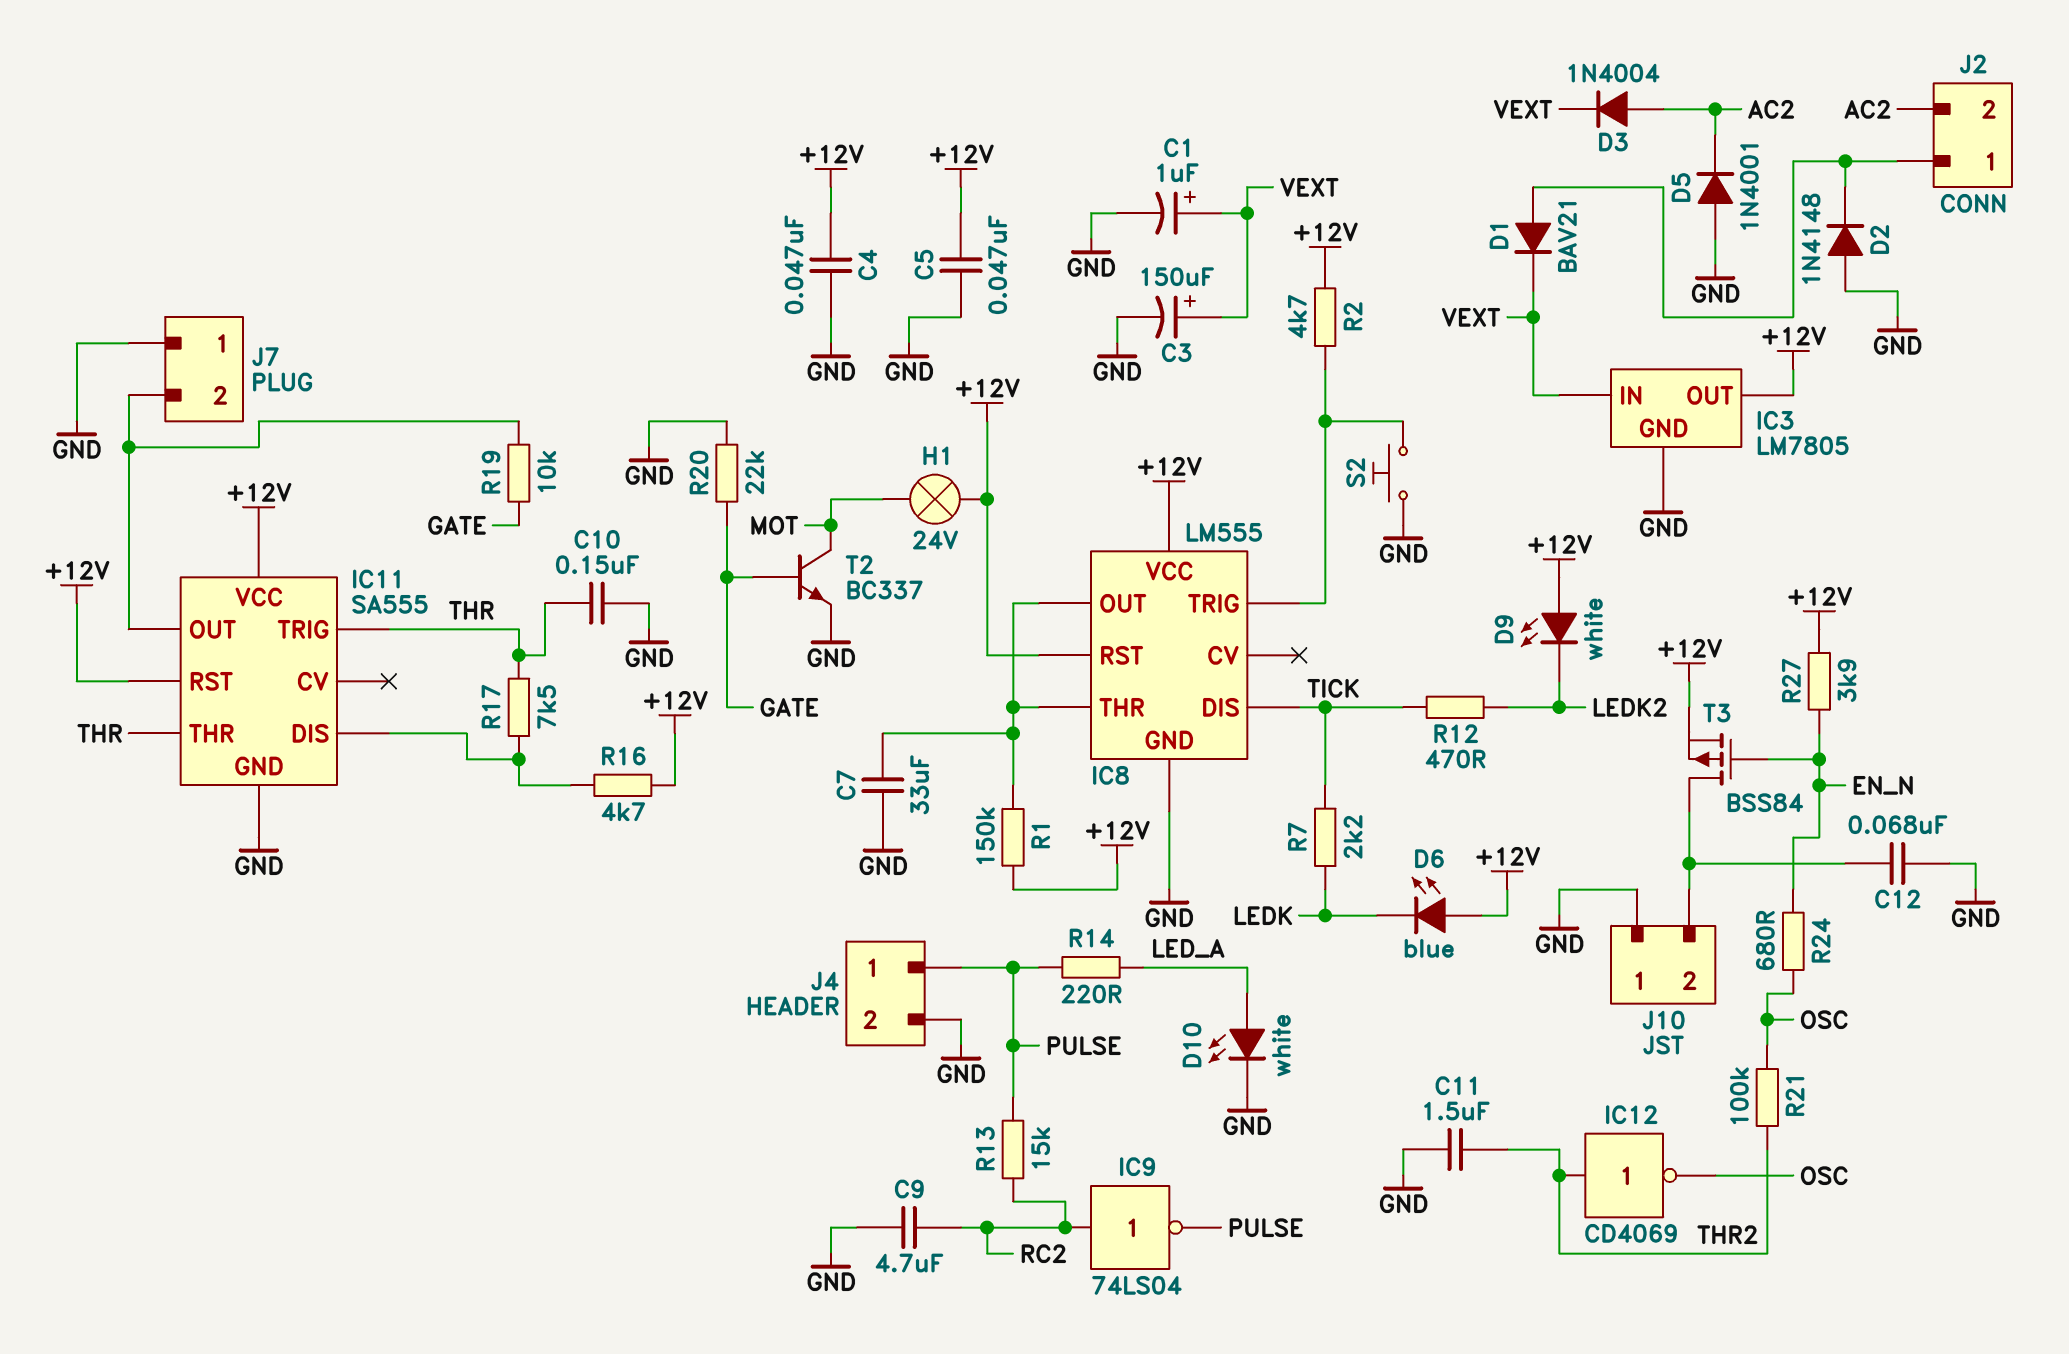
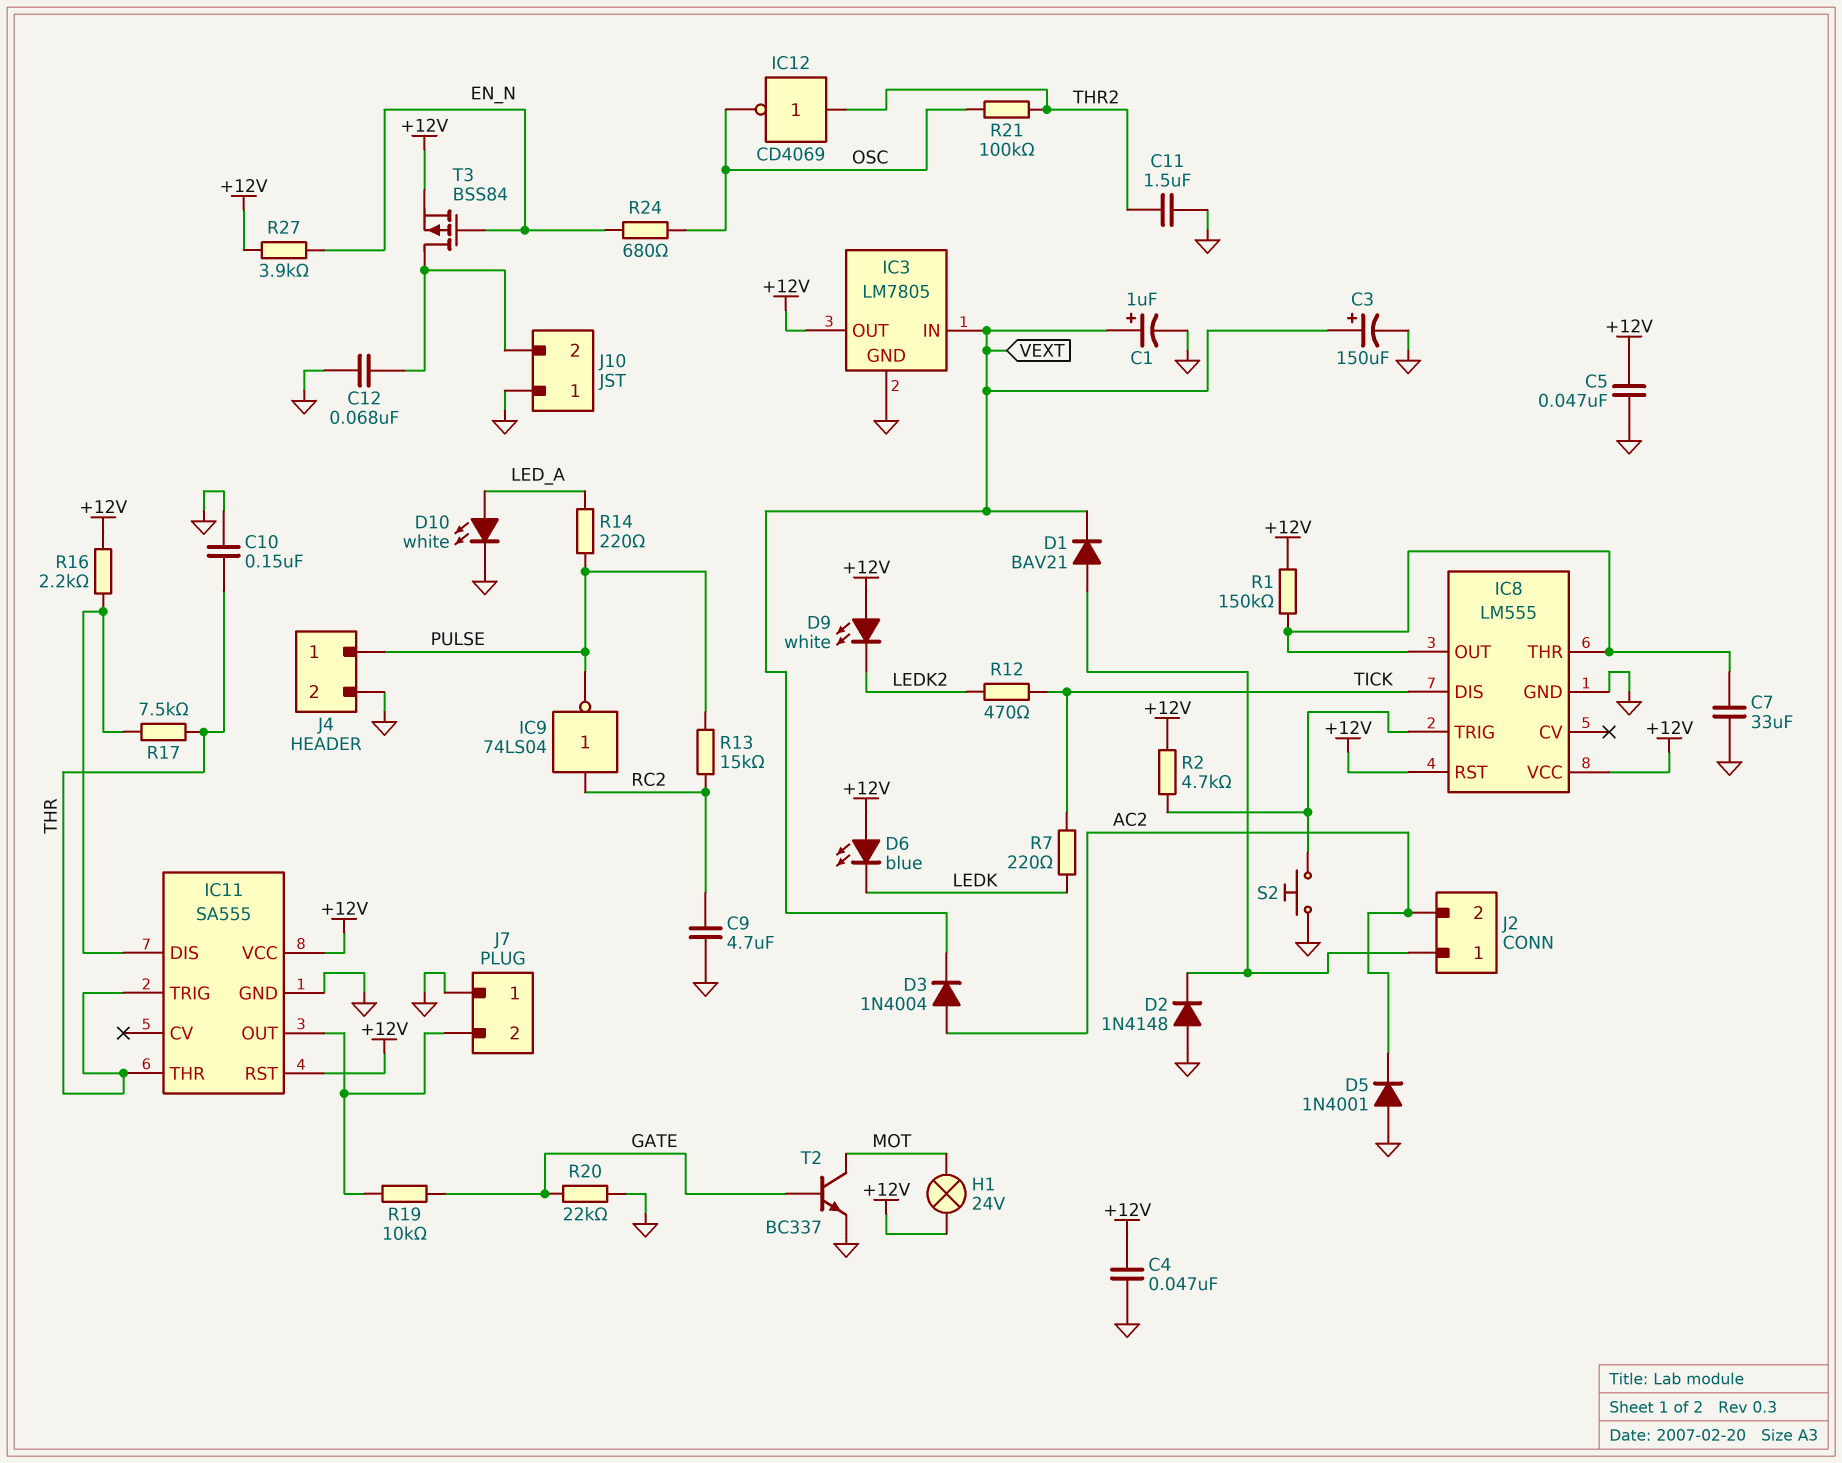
R7: 2.2k (LEDK, TICK) -> 220 (LEDK, TICK)
R16: 4.7k (+12V, IC11/DIS) -> 2.2k (+12V, IC11/DIS)

